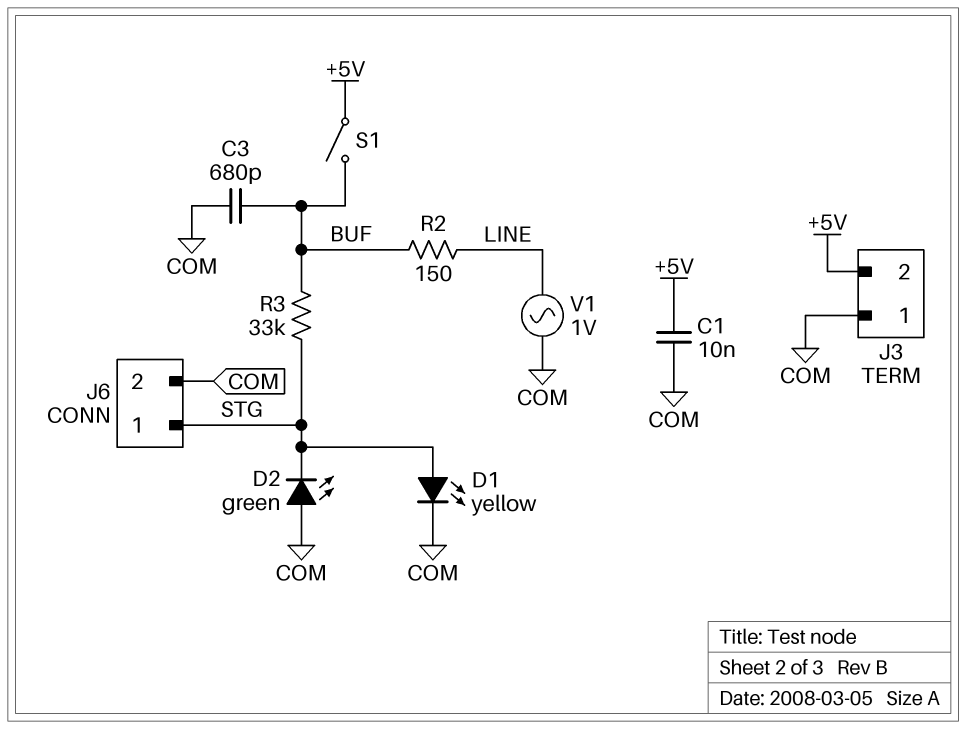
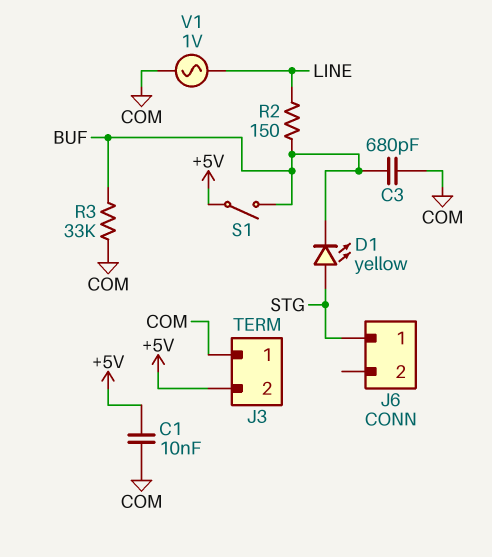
D1: LED yellow (A STG, K COM) -> LED yellow (A STG, K BUF)
D2: LED green (A COM, K STG) -> none
J6 pin 2: COM -> none
R3: 33k (BUF, STG) -> 33k (BUF, COM)

